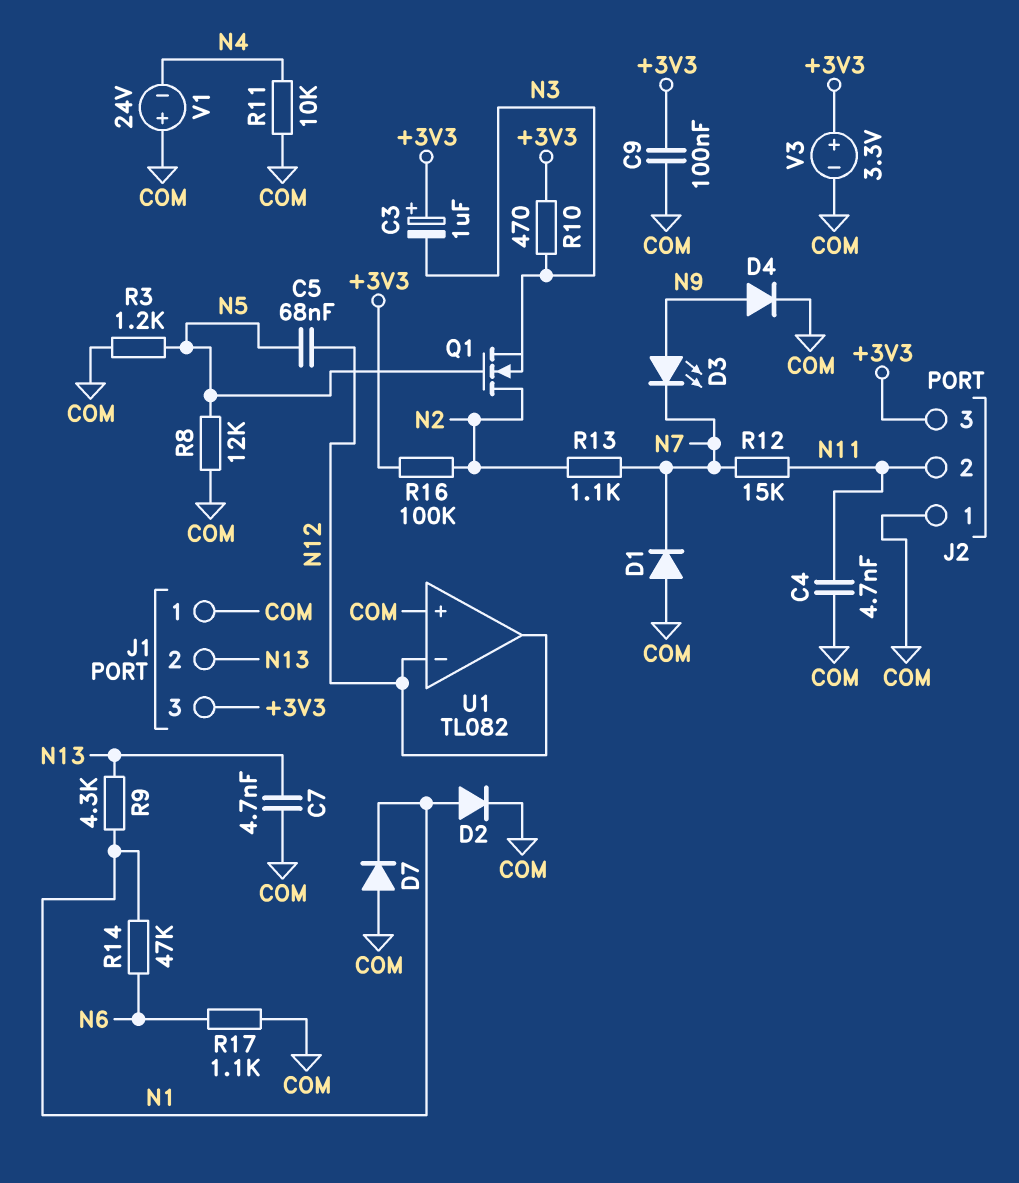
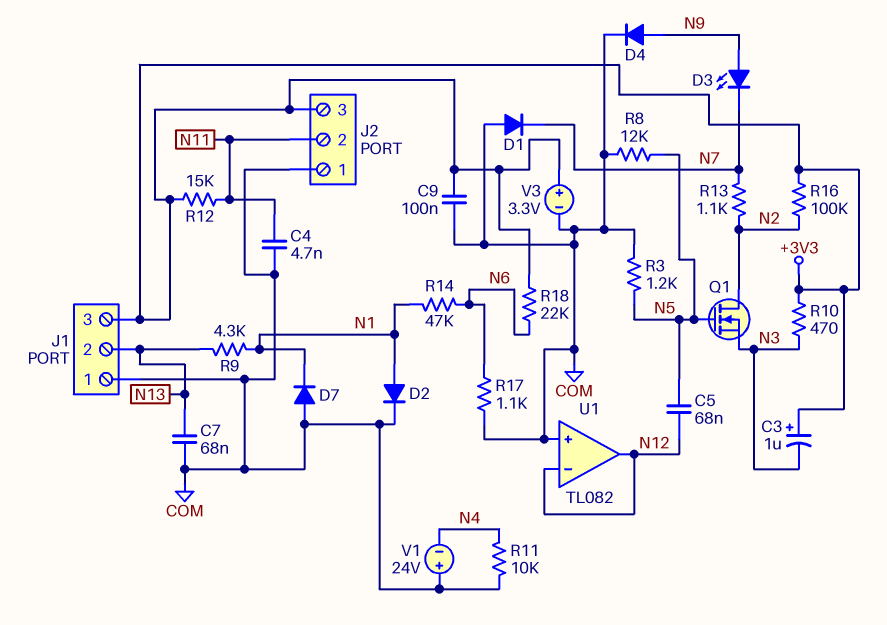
C7: 4.7nF (COM, N13) -> 68nF (COM, N13)
R12: 15k (N7, N11) -> 15k (+3V3, N11)
R18: none -> 22k (+3V3, N6)

